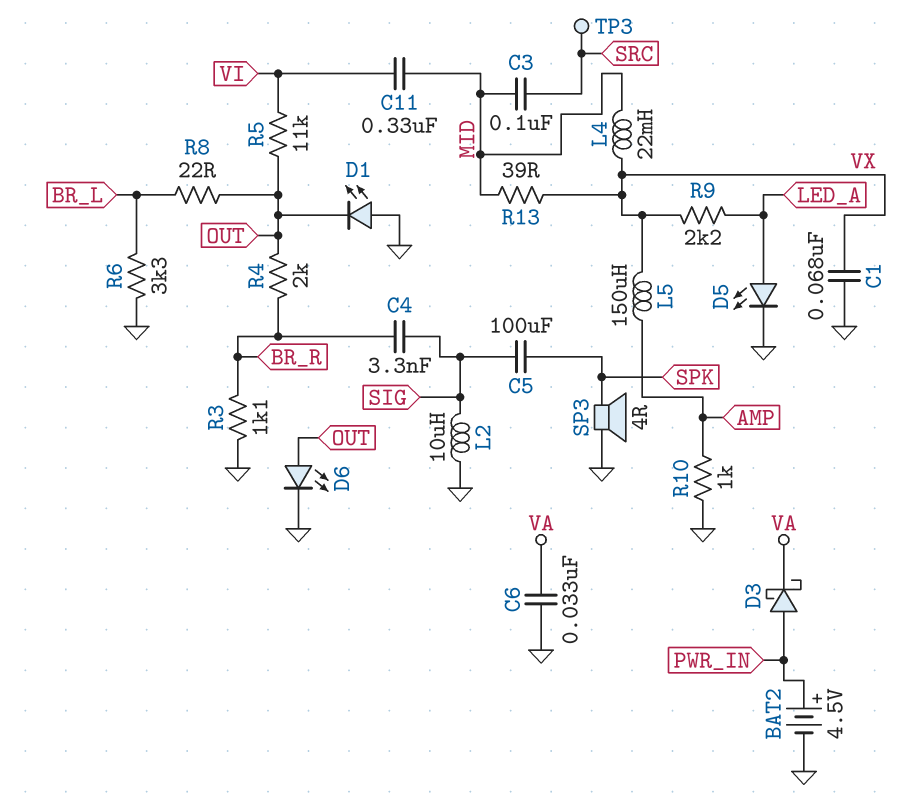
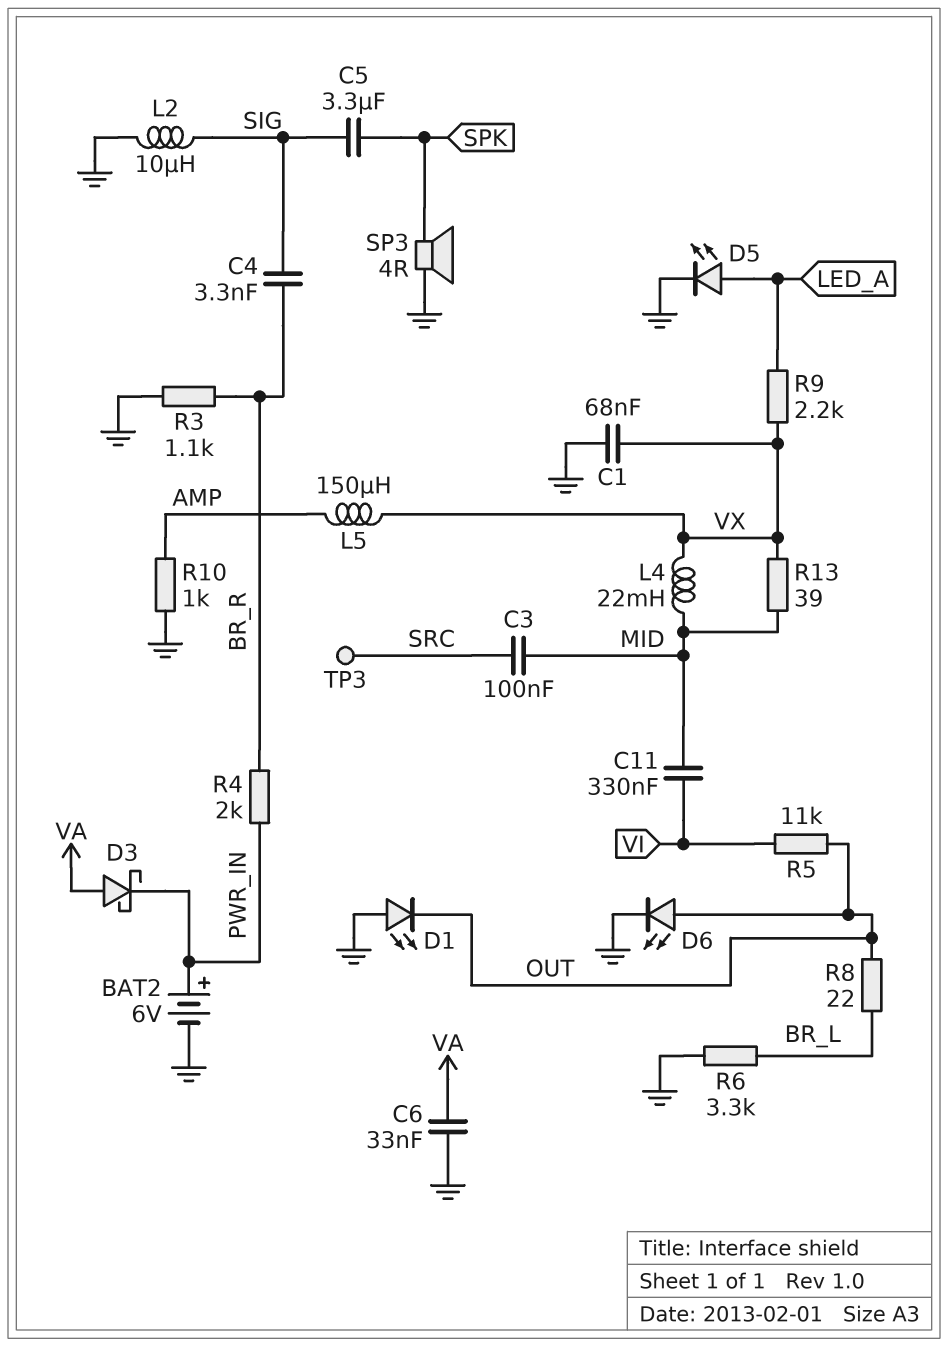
BAT2: 4.5V (plus PWR_IN, minus GND) -> 6V (plus PWR_IN, minus GND)
C5: 100uF (SIG, SPK) -> 3.3uF (SIG, SPK)
D3: schottky (A PWR_IN, K VA) -> schottky (A VA, K PWR_IN)
R4: 2k (BR_R, OUT) -> 2k (BR_R, PWR_IN)

